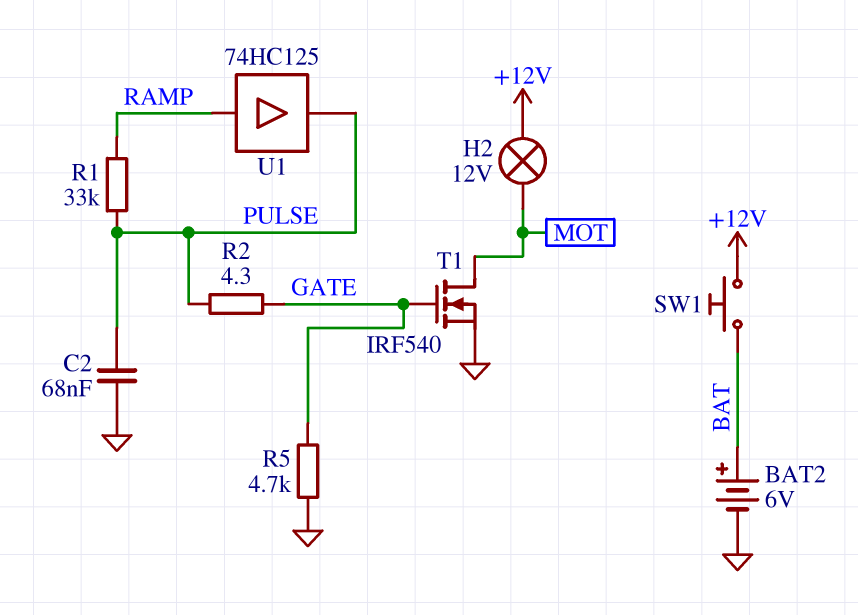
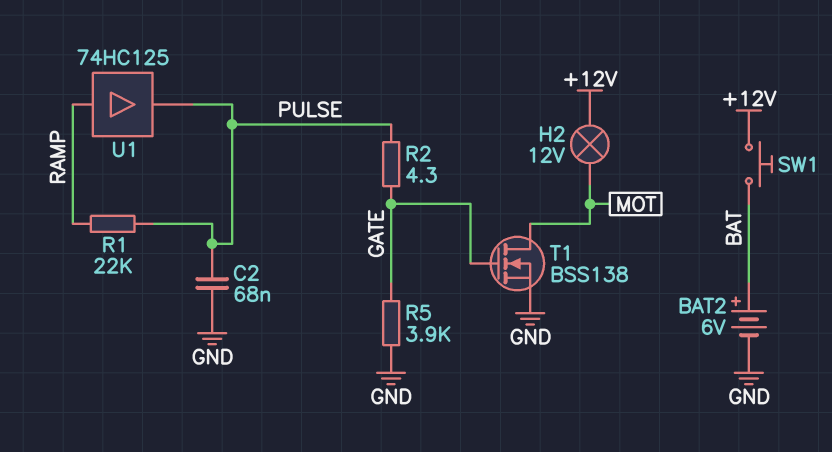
R1: 33k (PULSE, RAMP) -> 22k (PULSE, RAMP)
R5: 4.7k (GATE, GND) -> 3.9k (GATE, GND)
T1: NMOS IRF540 (G GATE, D MOT, S GND) -> NMOS BSS138 (G GATE, D MOT, S GND)

